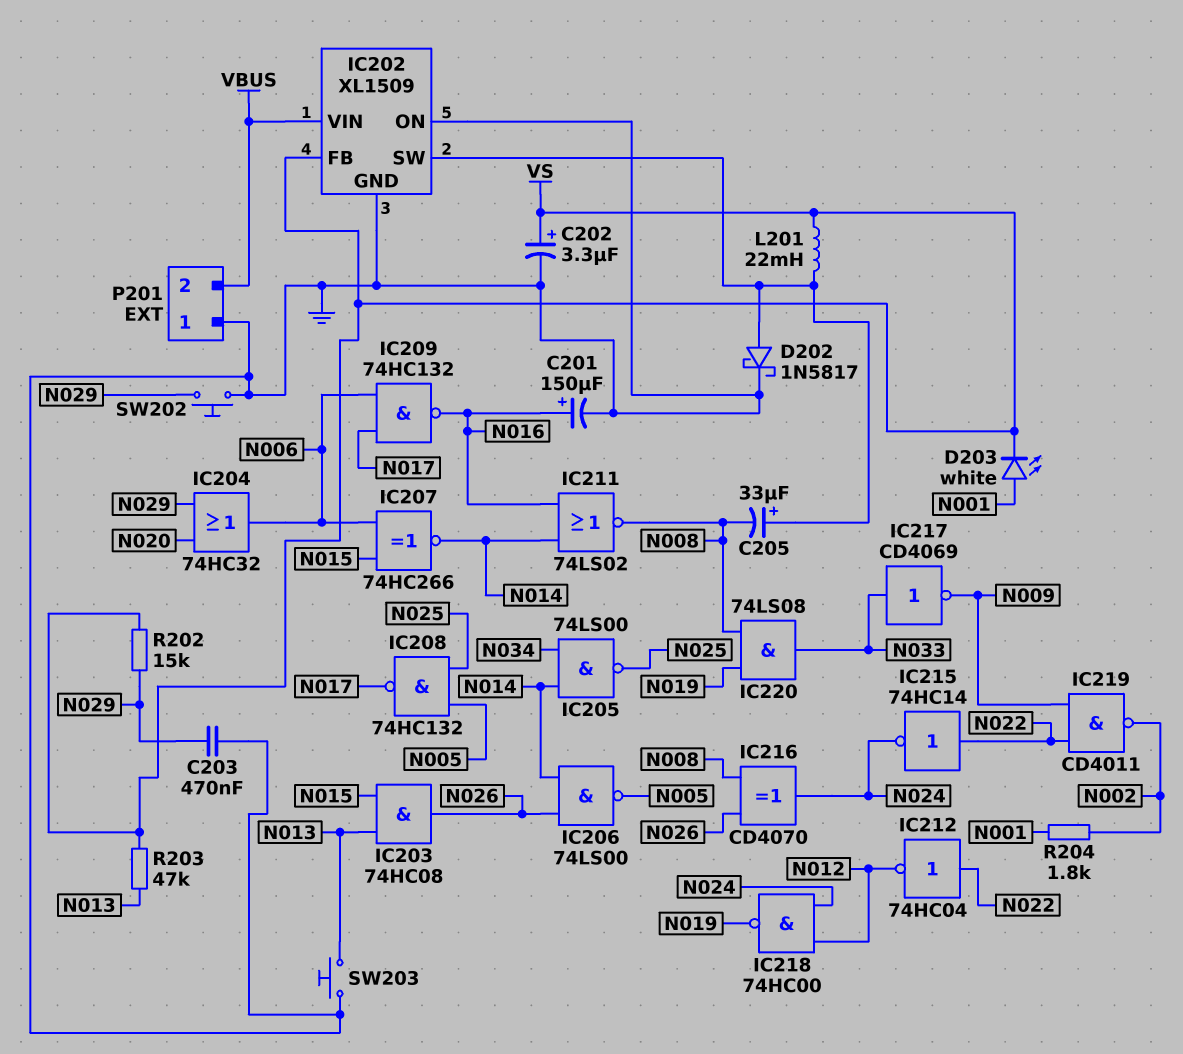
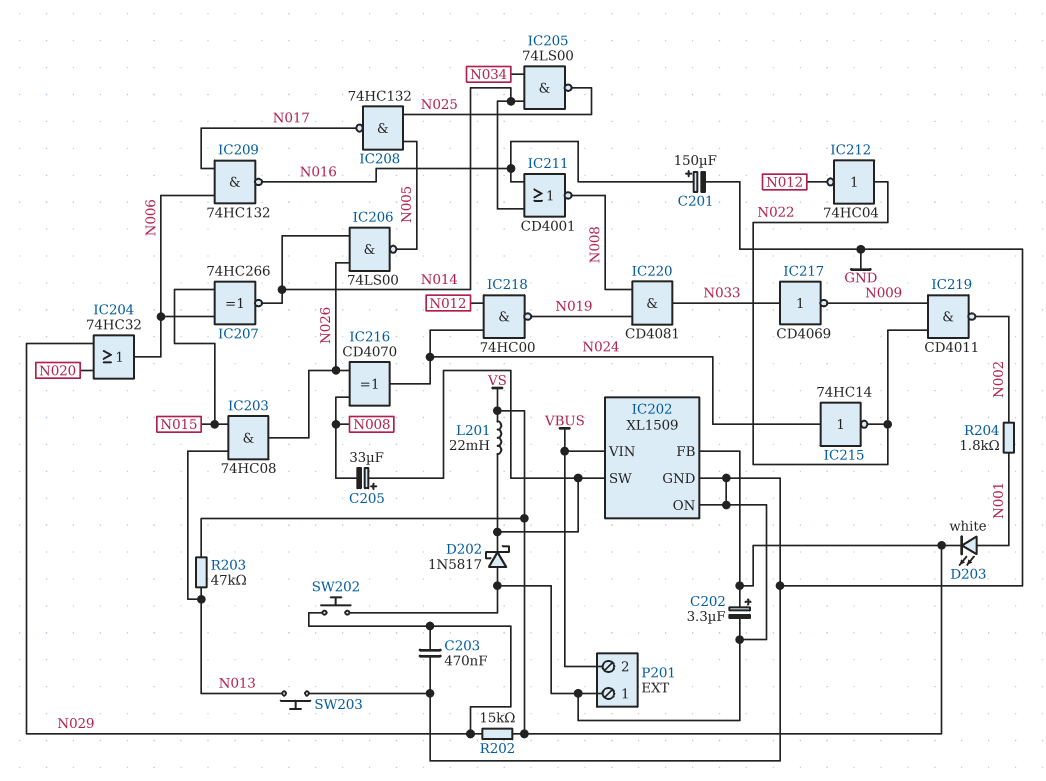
D202: schottky 1N5817 (A IC202/SW, K GND) -> schottky 1N5817 (A GND, K IC202/SW)
IC211: NOR 74LS02 (in N014, in N016, out N008) -> NOR CD4001 (in N014, in N016, out N008)
IC215: NOT 74HC14 (in N022, out N024) -> NOT 74HC14 (in N024, out N022)
IC220: AND 74LS08 (in N008, in N019, out N033) -> AND CD4081 (in N008, in N019, out N033)

